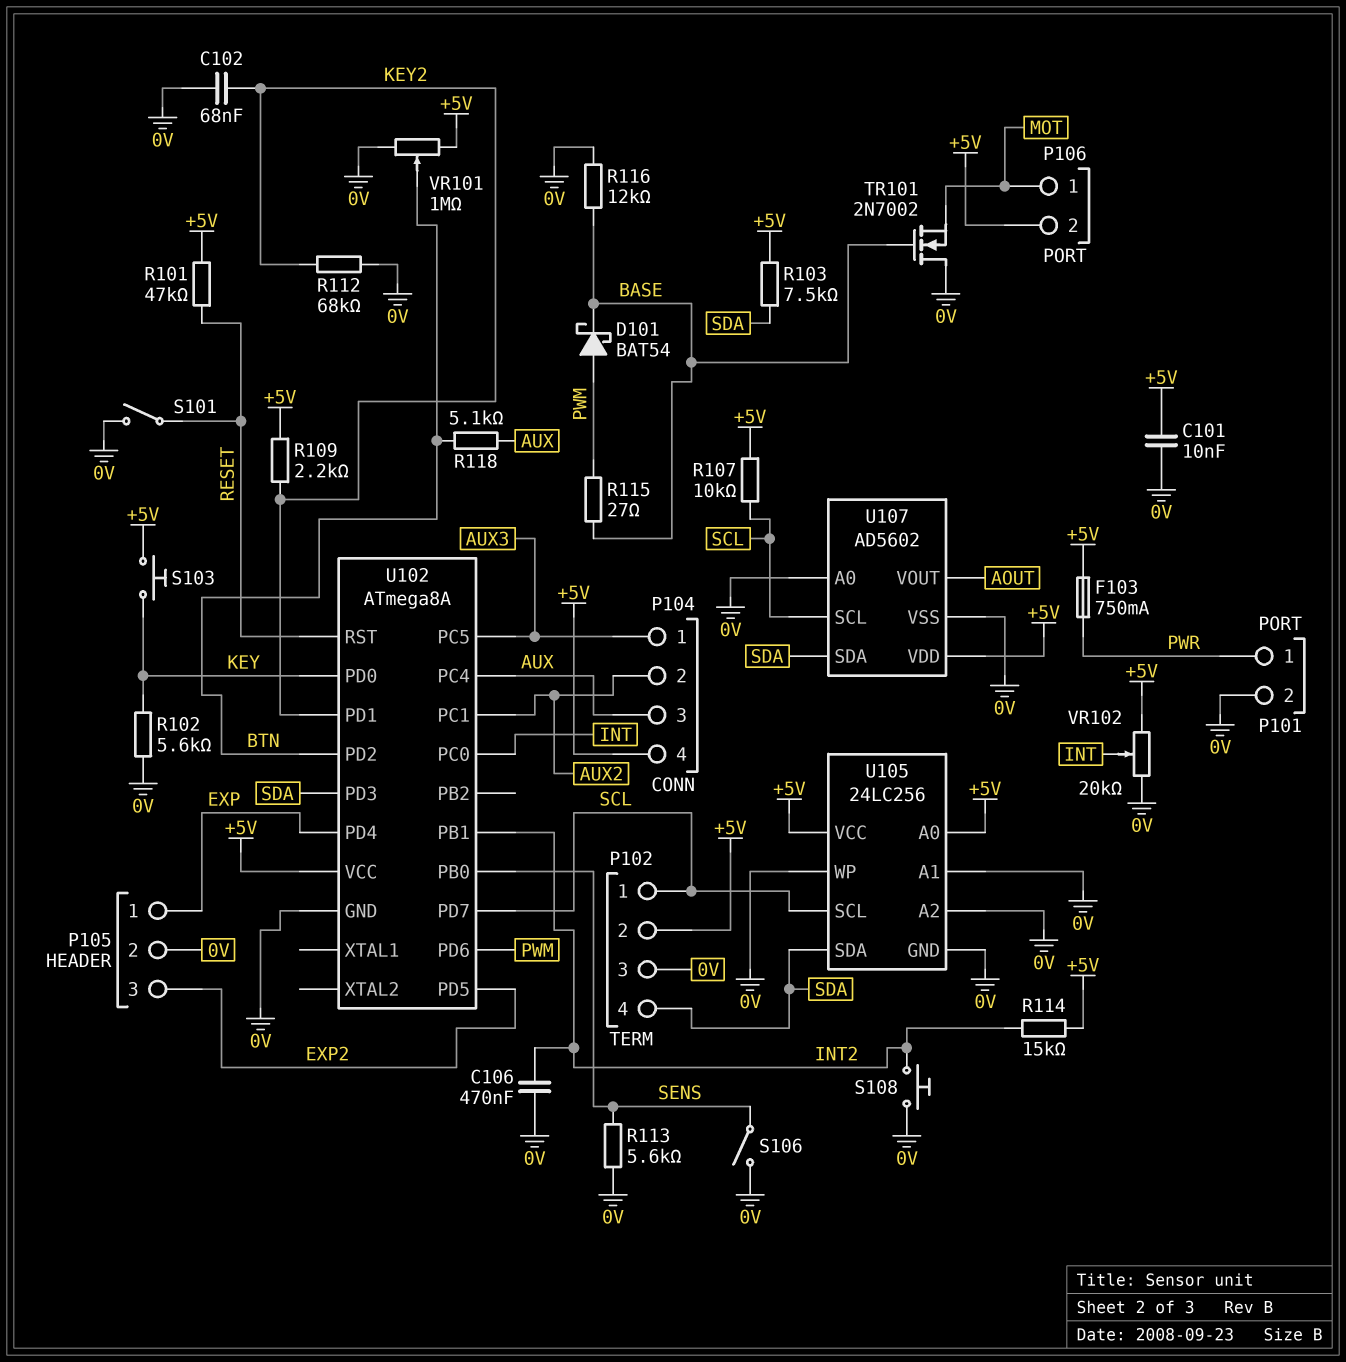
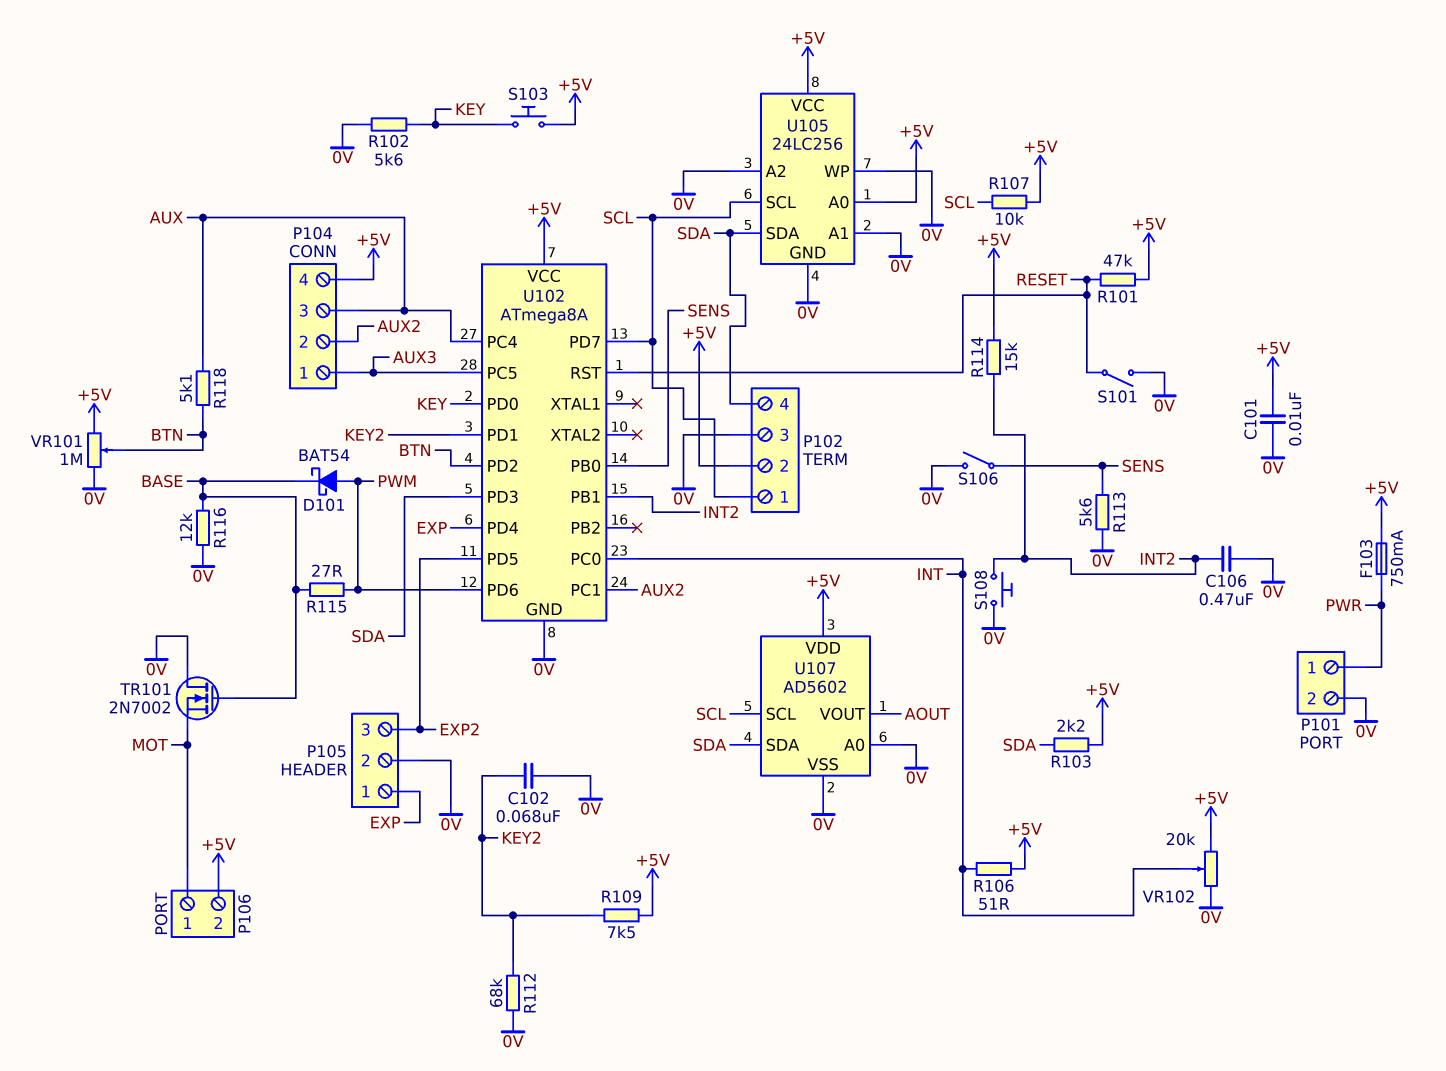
R103: 7.5k (+5V, SDA) -> 2.2k (+5V, SDA)
R106: none -> 51 (+5V, INT)
R109: 2.2k (+5V, KEY2) -> 7.5k (+5V, KEY2)

